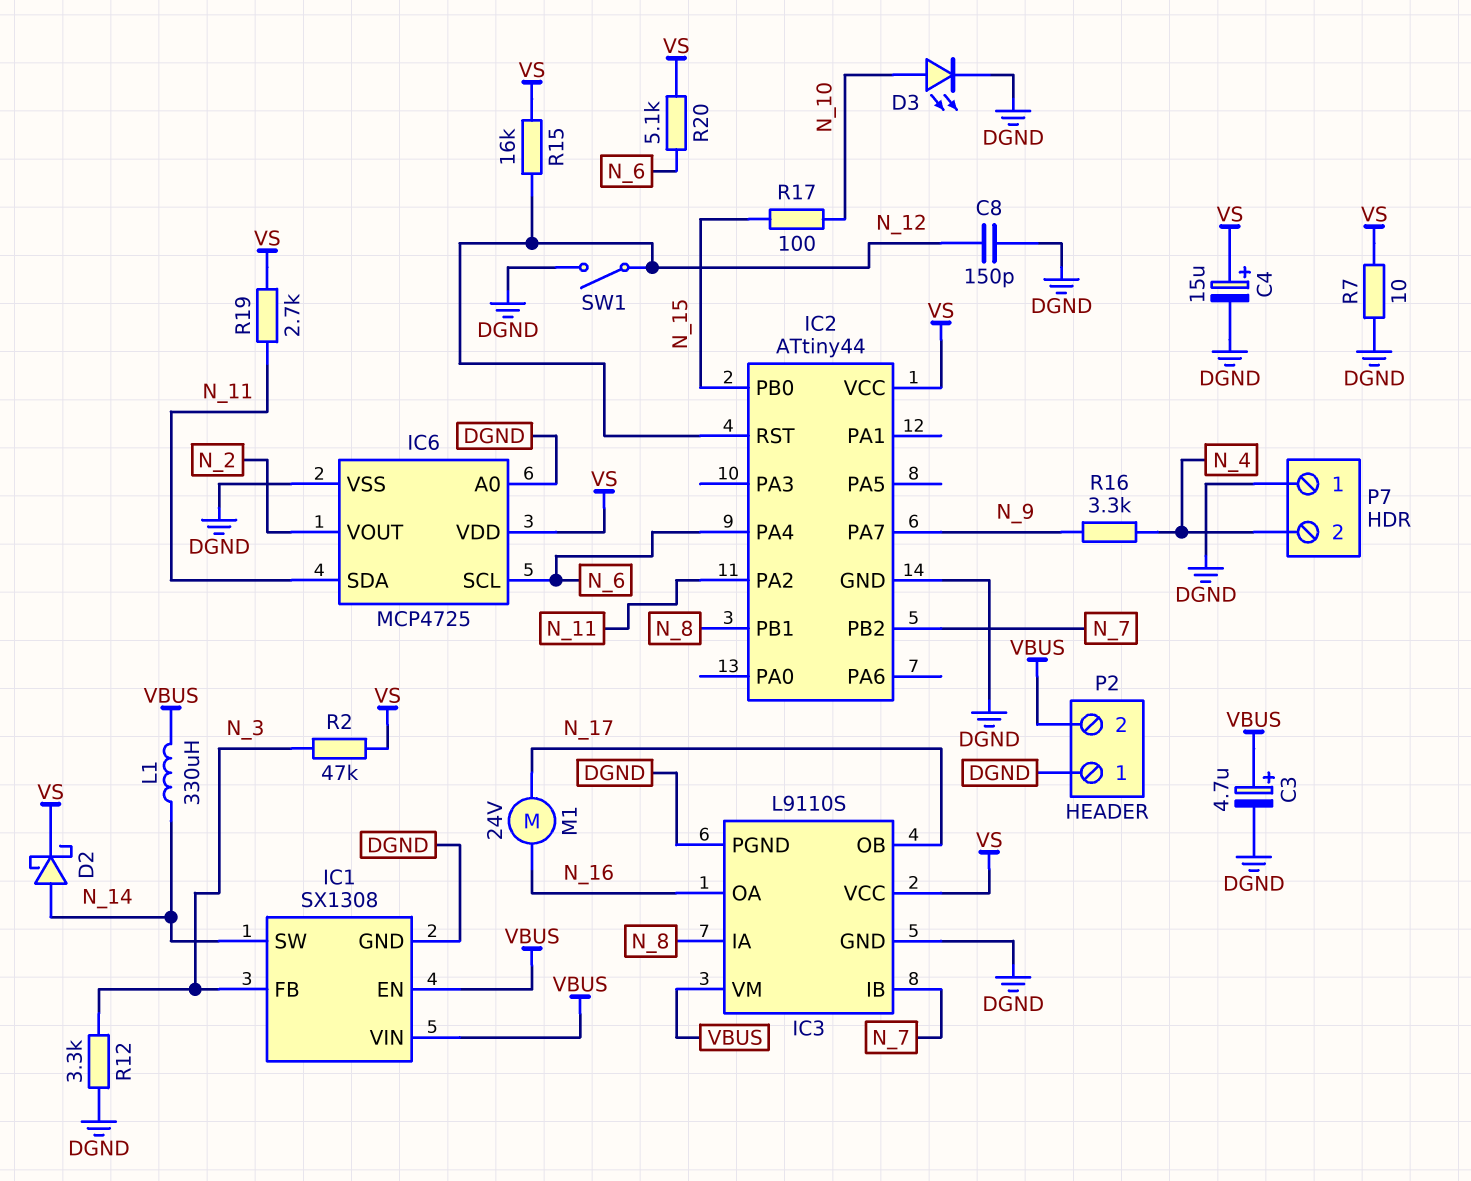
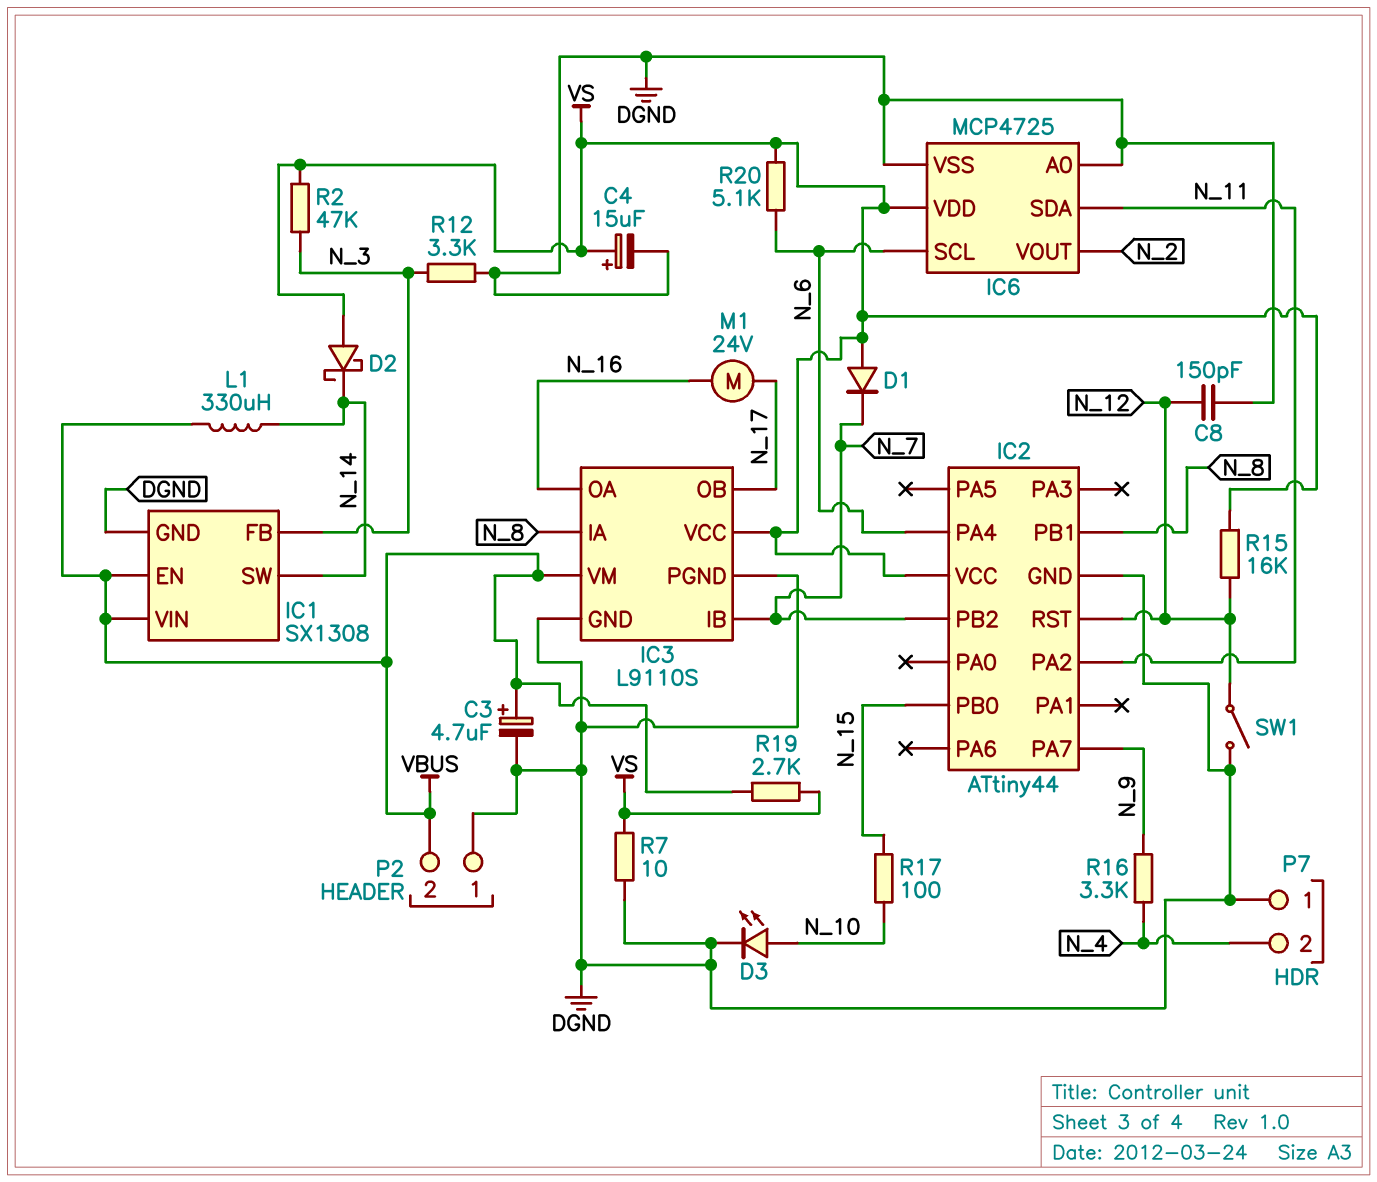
D1: none -> diode (A VS, K N_7)
D2: schottky (A N_14, K VS) -> schottky (A VS, K N_14)
R19: 2.7k (N_11, VS) -> 2.7k (VBUS, VS)

